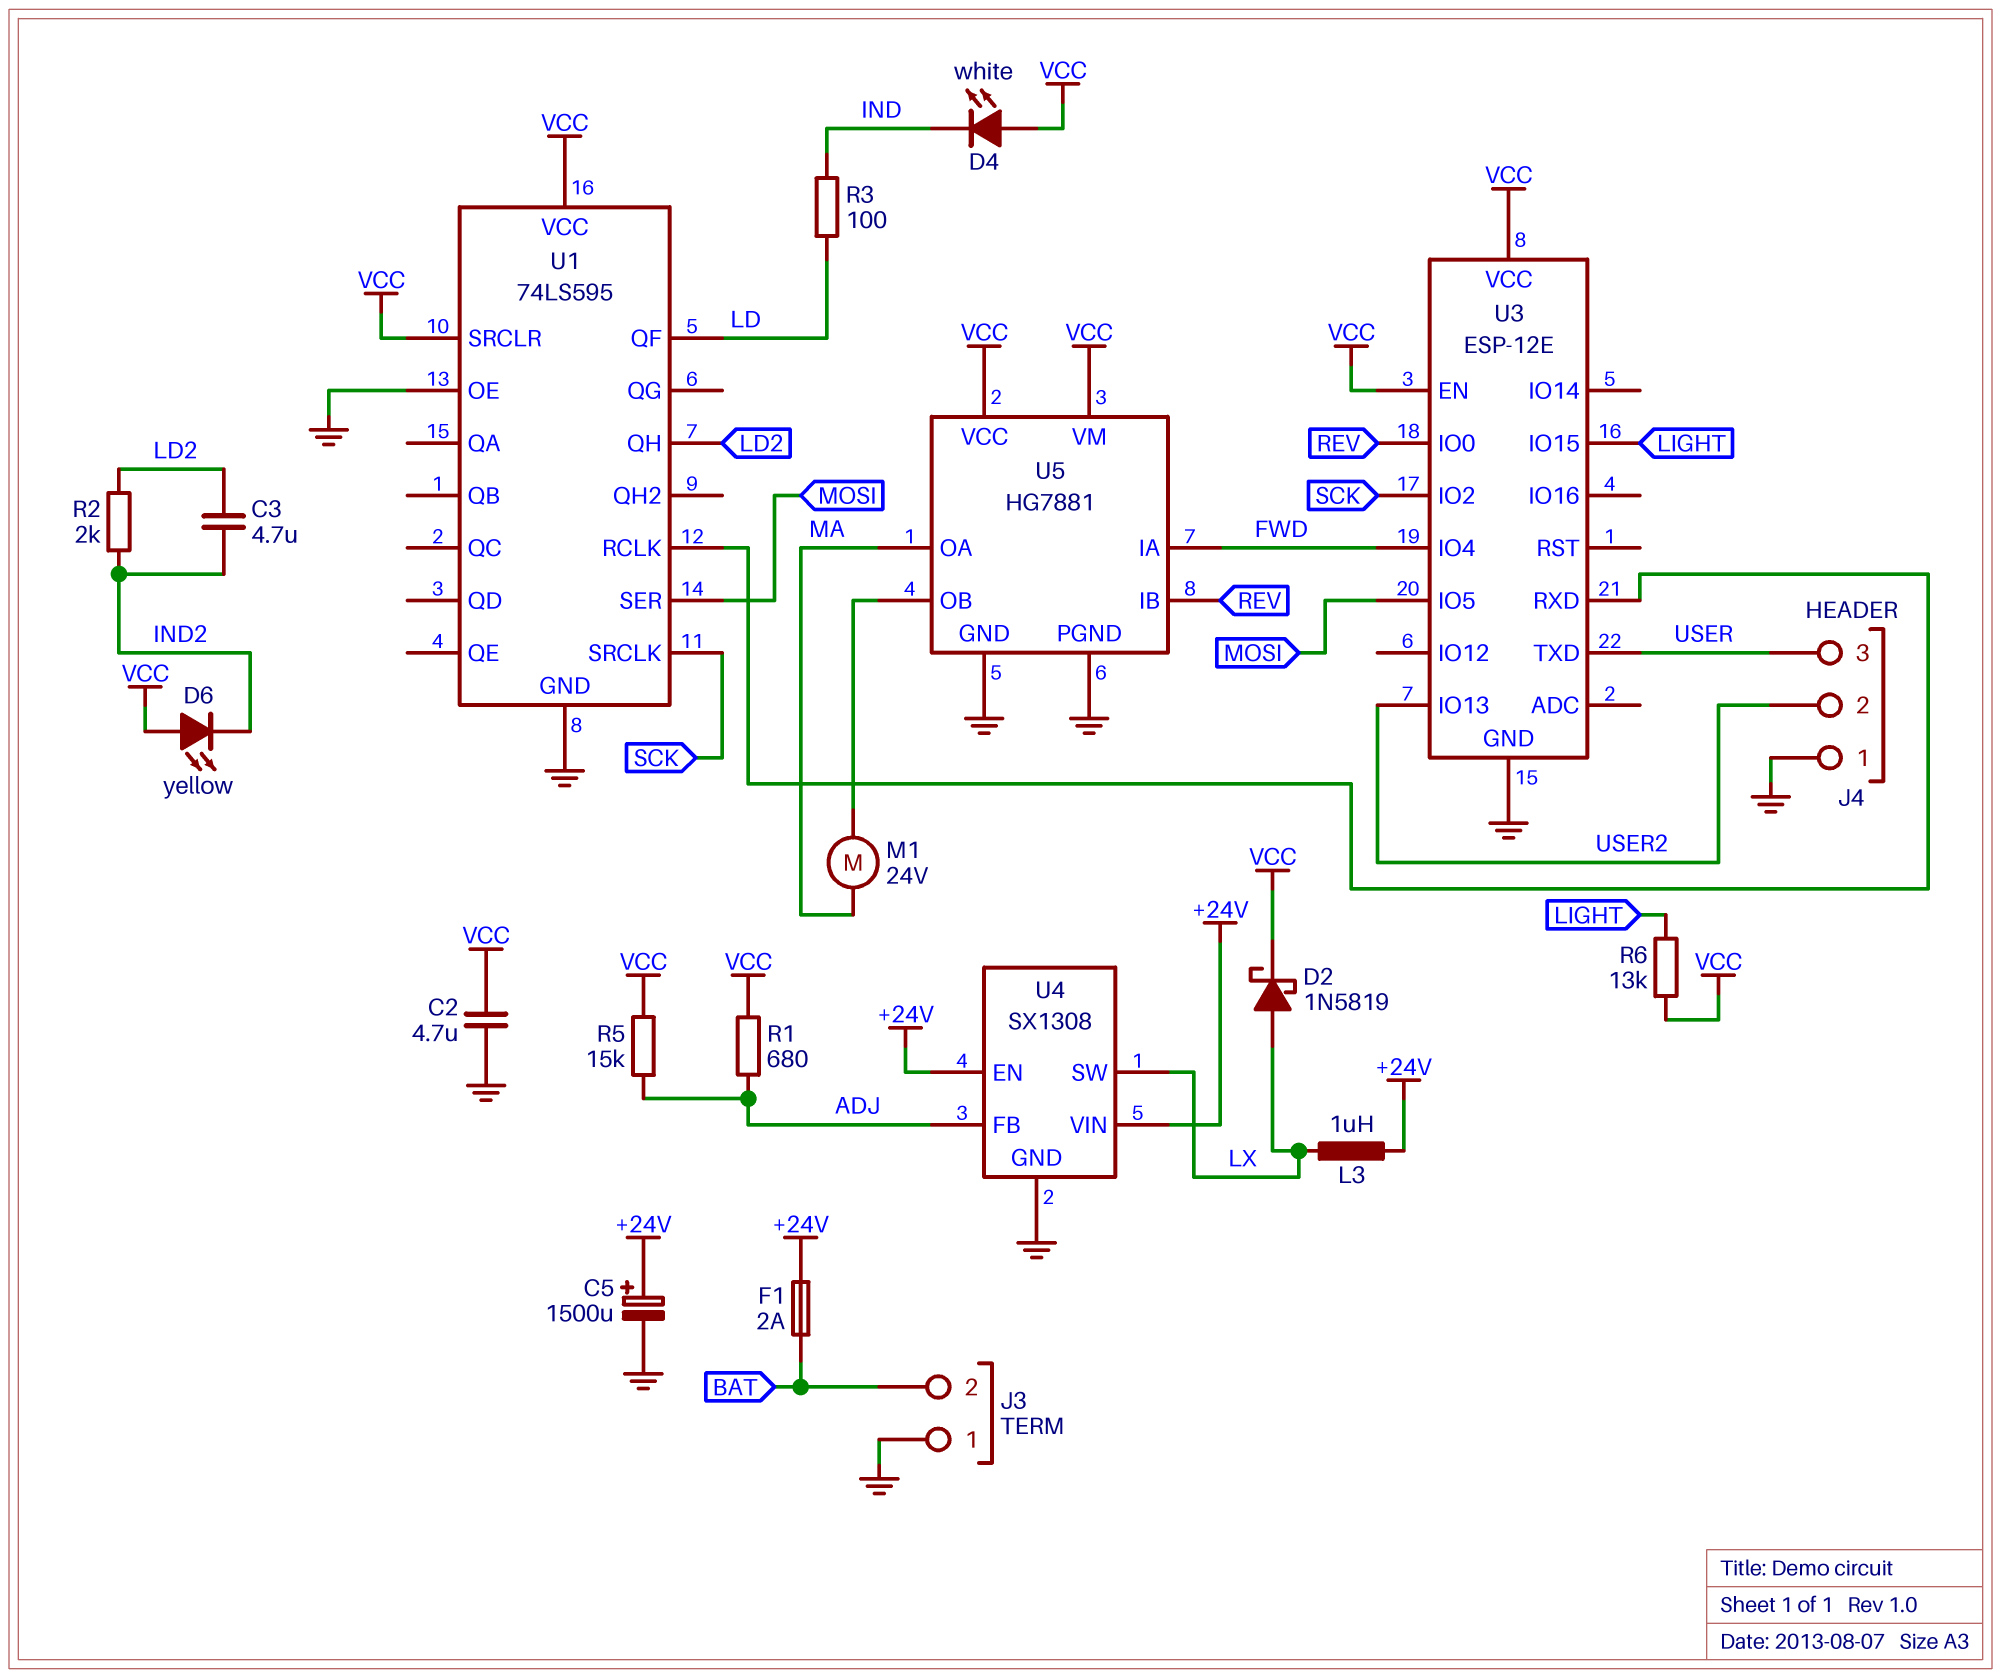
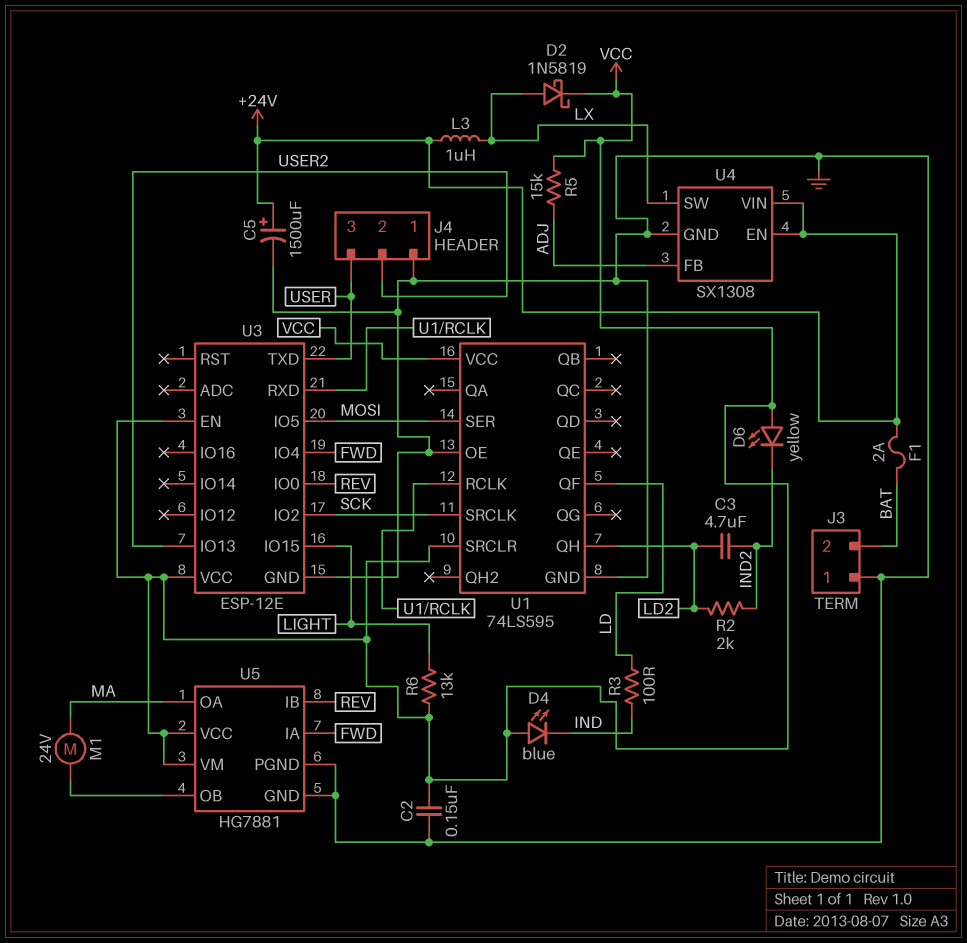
C2: 4.7uF (GND, VCC) -> 150nF (GND, VCC)
D4: LED white (A VCC, K IND) -> LED blue (A VCC, K IND)
R1: 680 (ADJ, VCC) -> none

